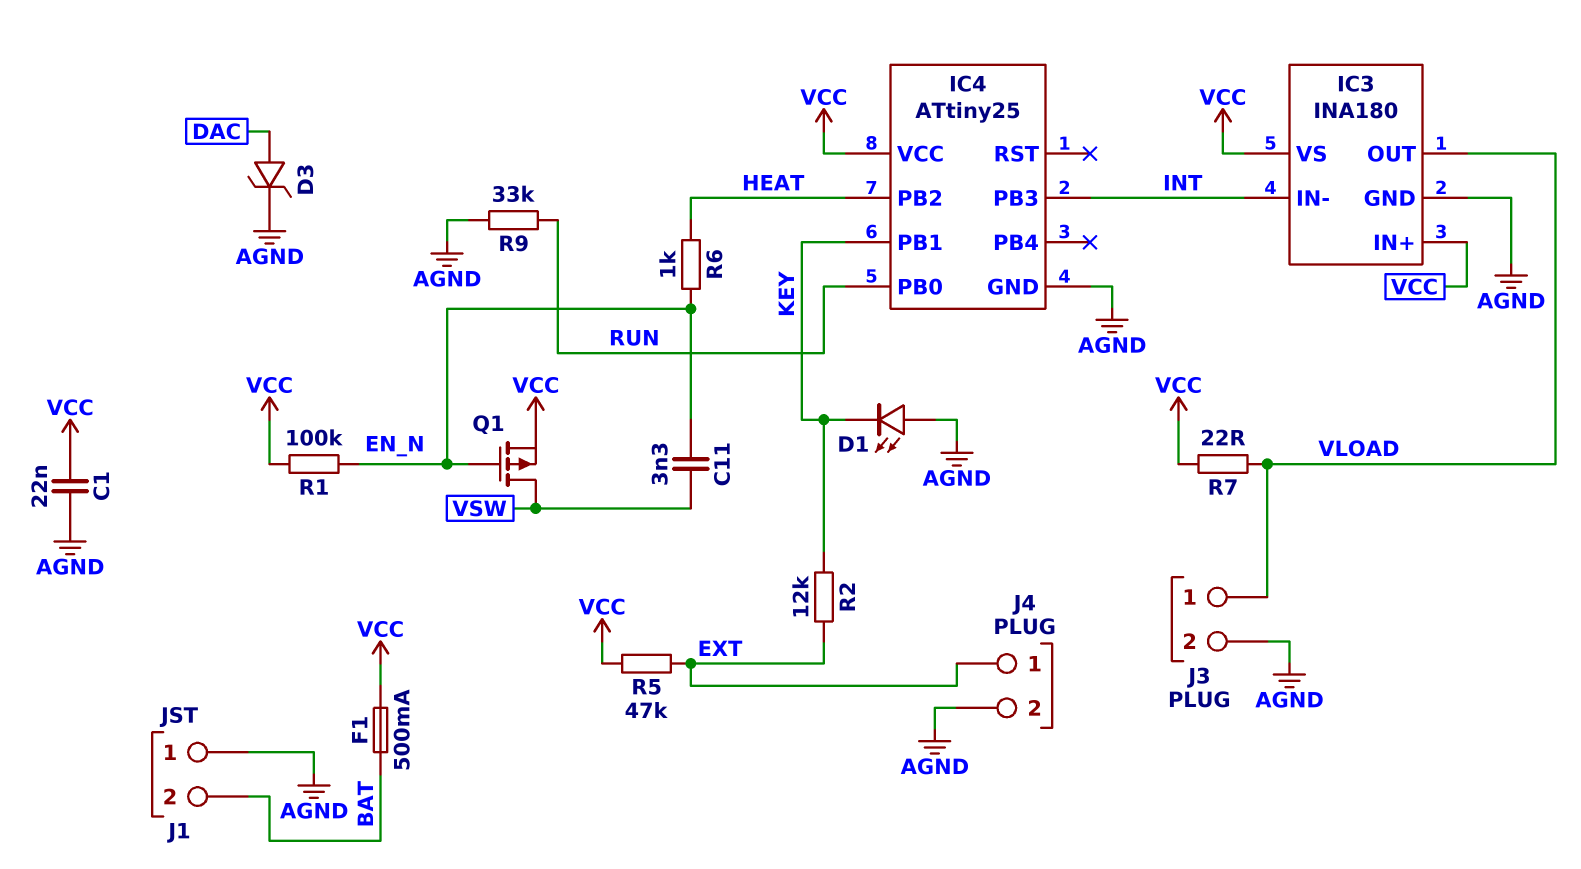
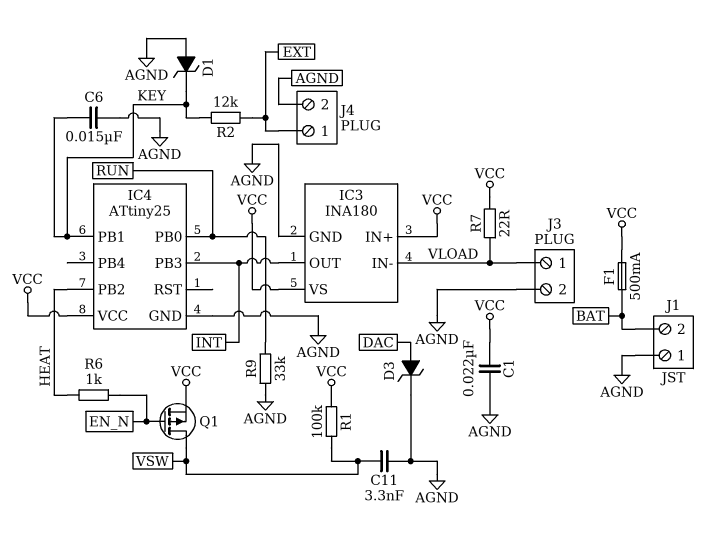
C6: none -> 15nF (AGND, KEY)
C11: 3.3nF (EN_N, VSW) -> 3.3nF (AGND, VSW)
D1: LED (A AGND, K KEY) -> zener (A AGND, K KEY)
IC3 pin IN-: INT -> VLOAD
IC3 pin OUT: VLOAD -> INT
R1: 100k (EN_N, VCC) -> 100k (VCC, VSW)
R5: 47k (EXT, VCC) -> none

